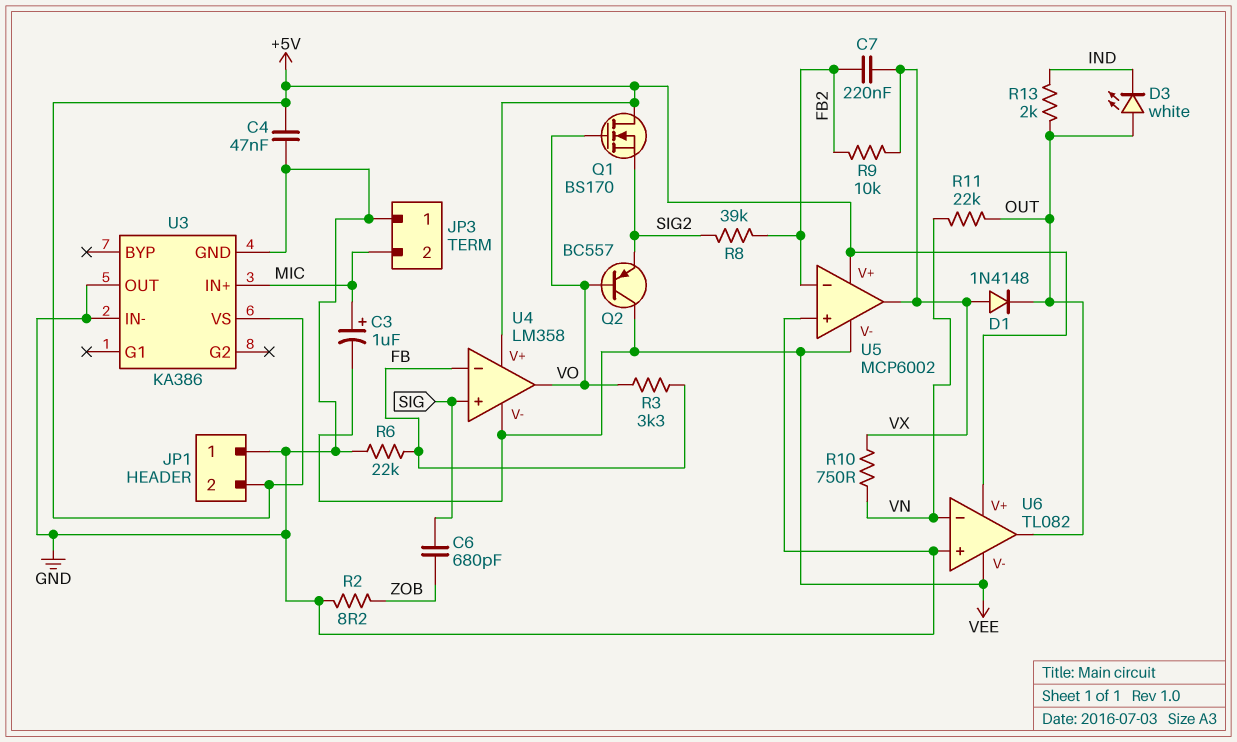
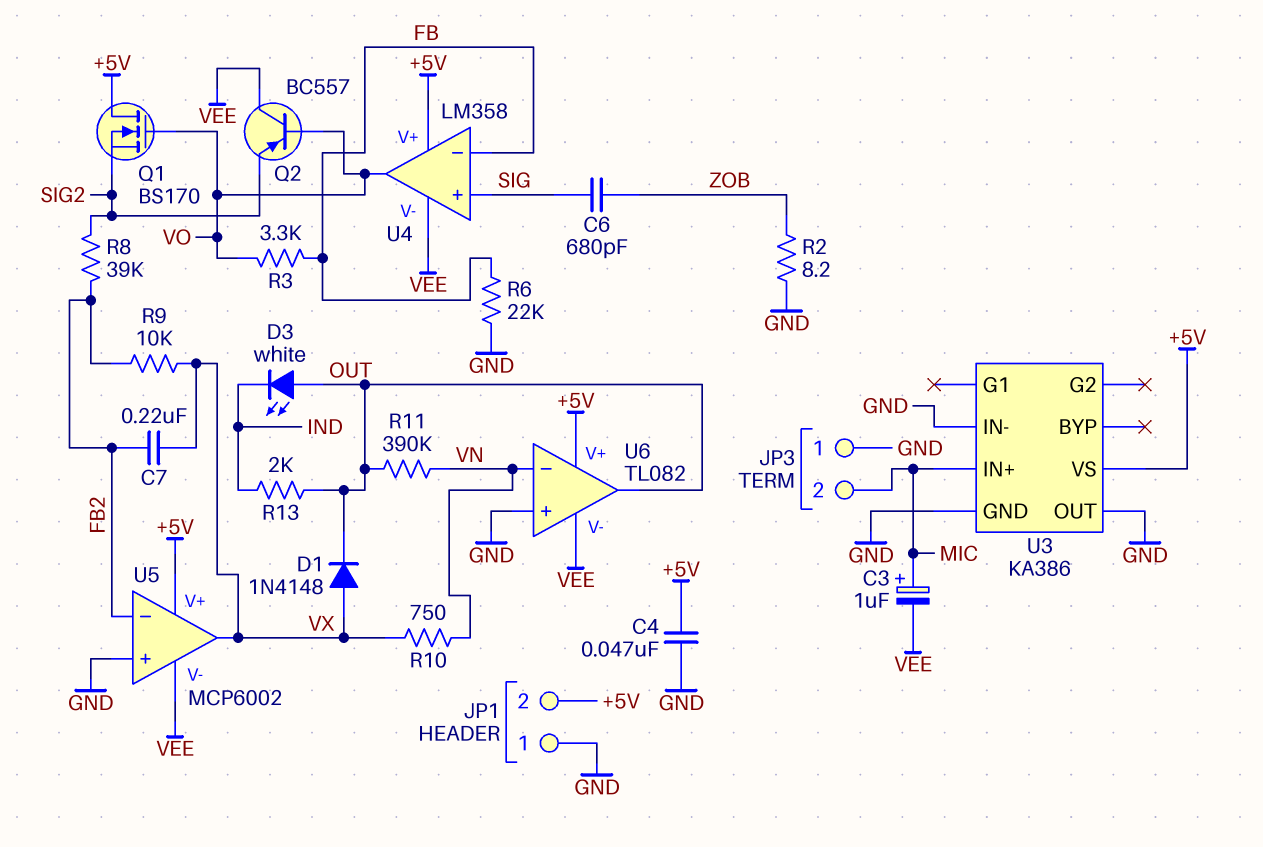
R11: 22k (OUT, VN) -> 390k (OUT, VN)

